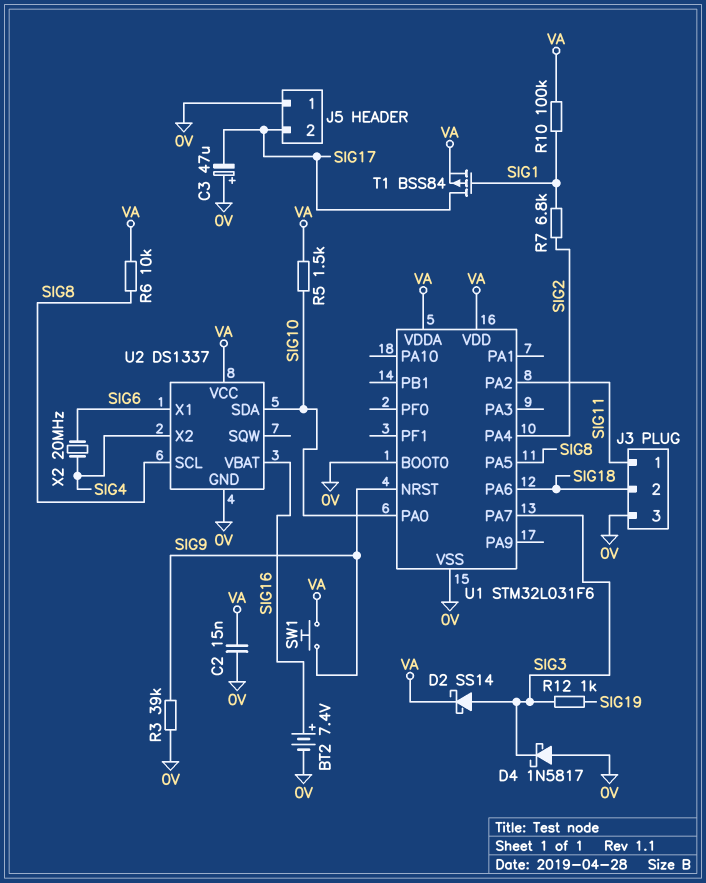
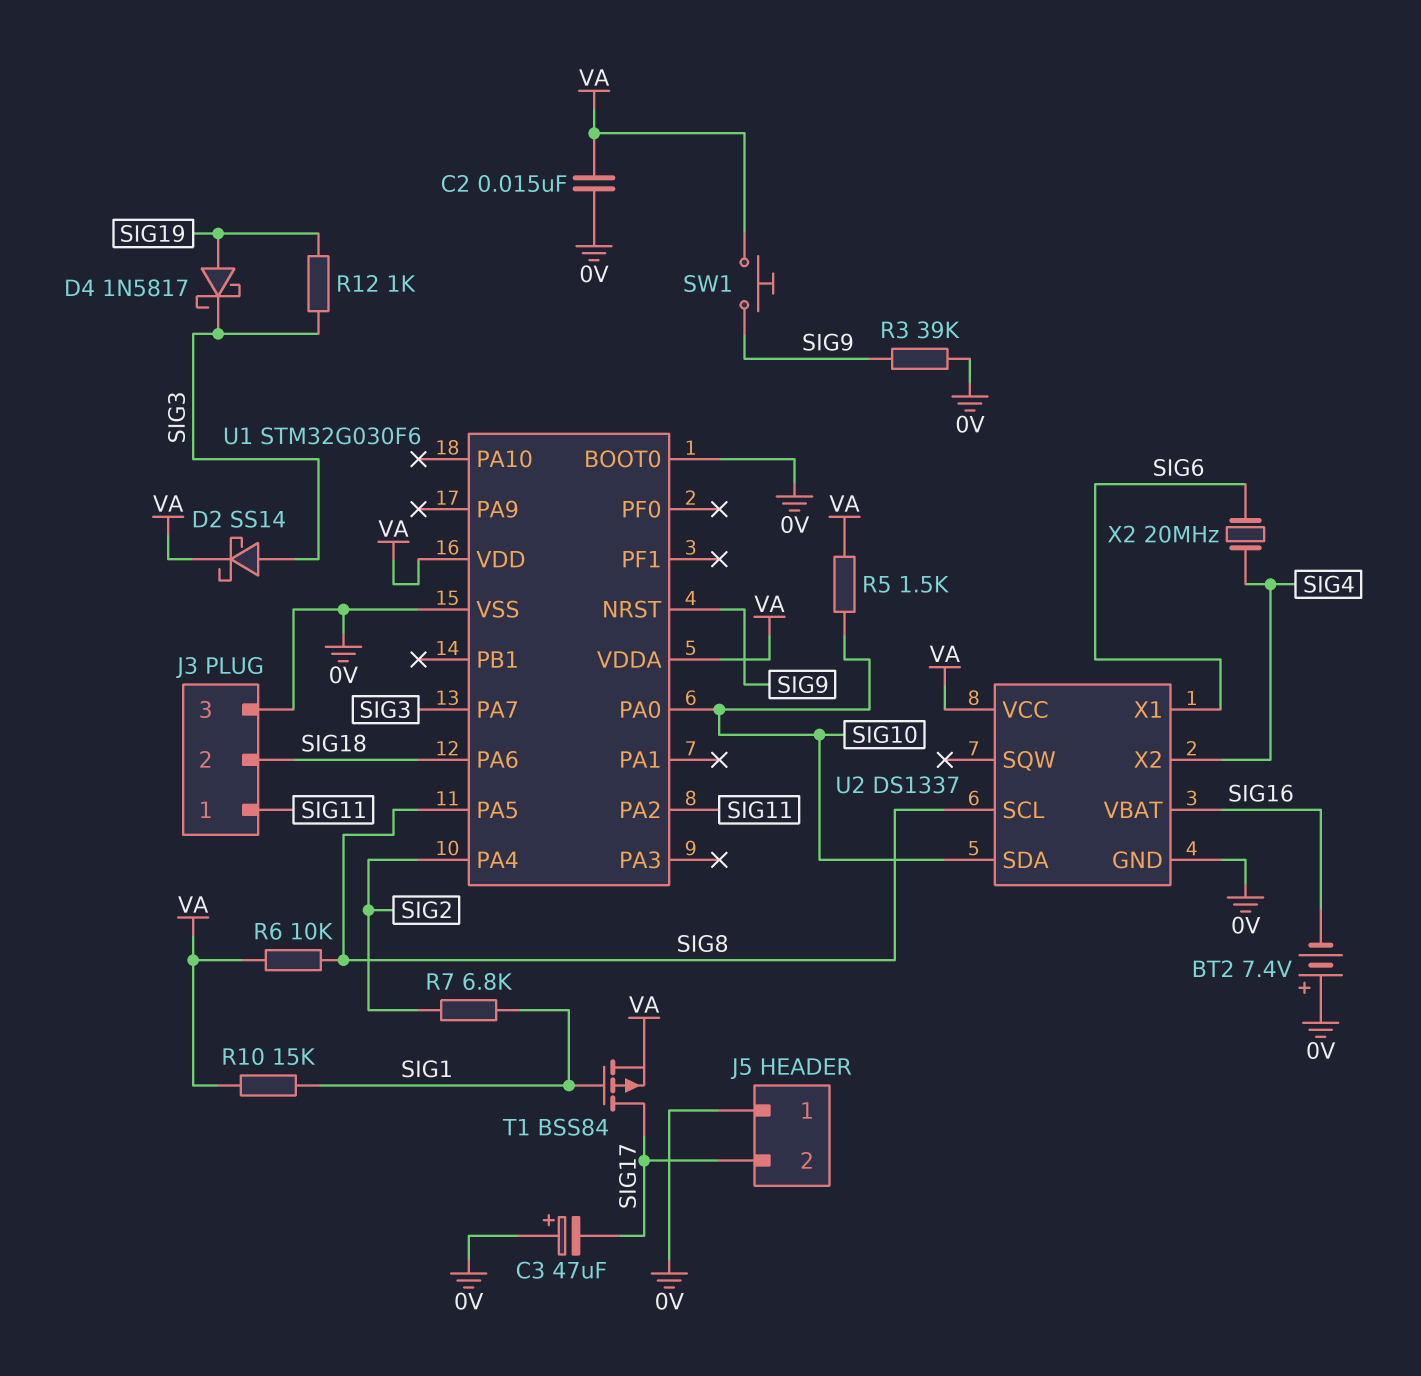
BT2: 7.4V (plus SIG16, minus 0V) -> 7.4V (plus 0V, minus SIG16)
D4: schottky 1N5817 (A 0V, K SIG3) -> schottky 1N5817 (A SIG19, K SIG3)
R10: 100k (SIG1, VA) -> 15k (SIG1, VA)
U1: STM32L031F6 -> STM32G030F6

